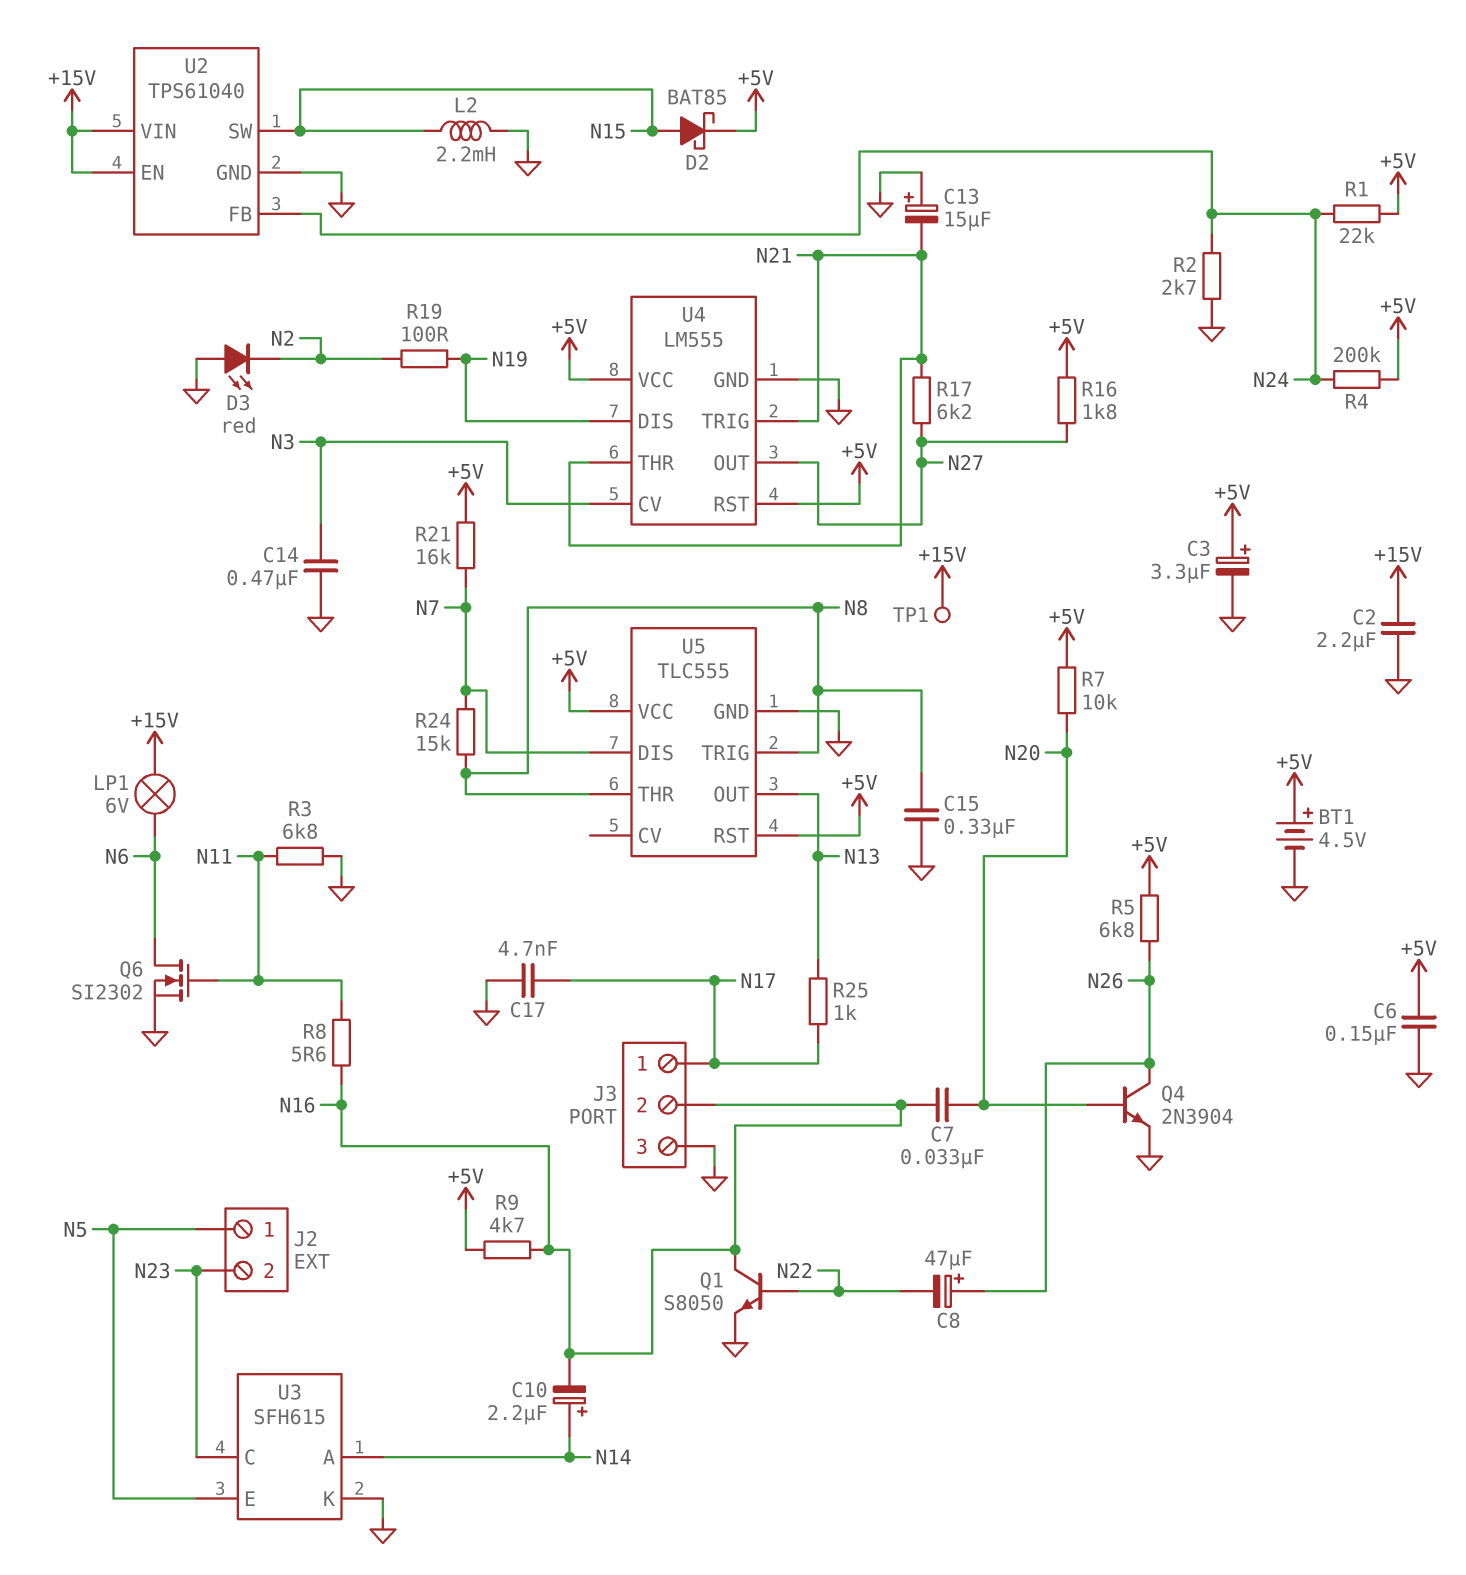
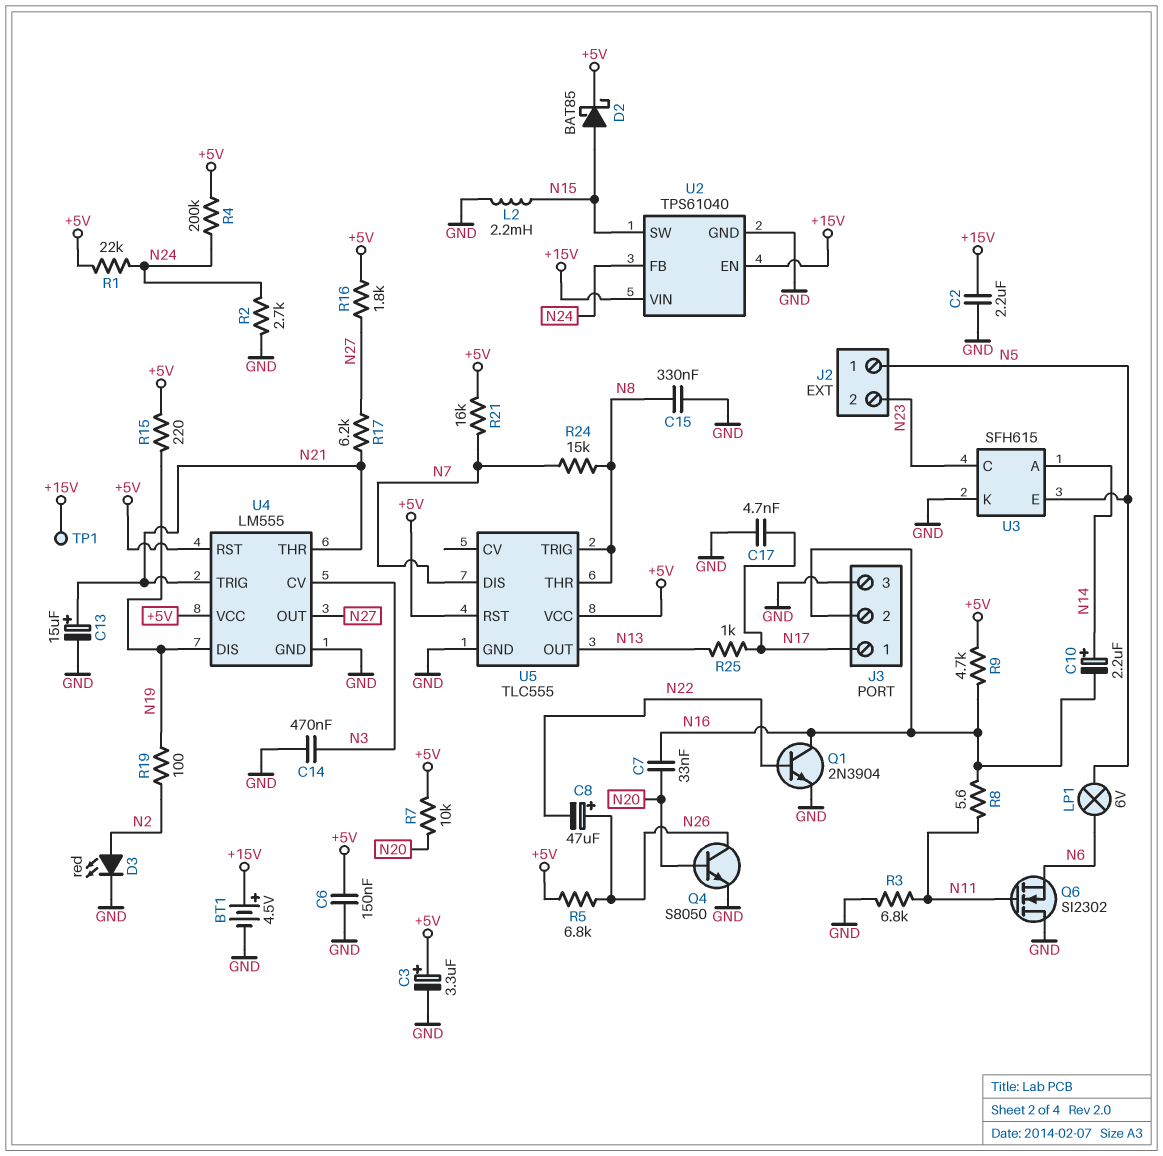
BT1: 4.5V (plus +5V, minus GND) -> 4.5V (plus +15V, minus GND)
C13: 15uF (plus GND, minus N21) -> 15uF (plus N21, minus GND)
D3: LED red (A GND, K N2) -> LED red (A N2, K GND)
LP1: lamp 6V (+15V, N6) -> lamp 6V (N5, N6)
Q1: NPN S8050 (B N22, C N16, E GND) -> NPN 2N3904 (B N22, C N16, E GND)
Q4: NPN 2N3904 (B N20, C N26, E GND) -> NPN S8050 (B N20, C N26, E GND)
Q6: NMOS SI2302 (G N11, D N6, S GND) -> NMOS SI2302 (G N11, D GND, S N6)
R15: none -> 220 (+5V, N19)

